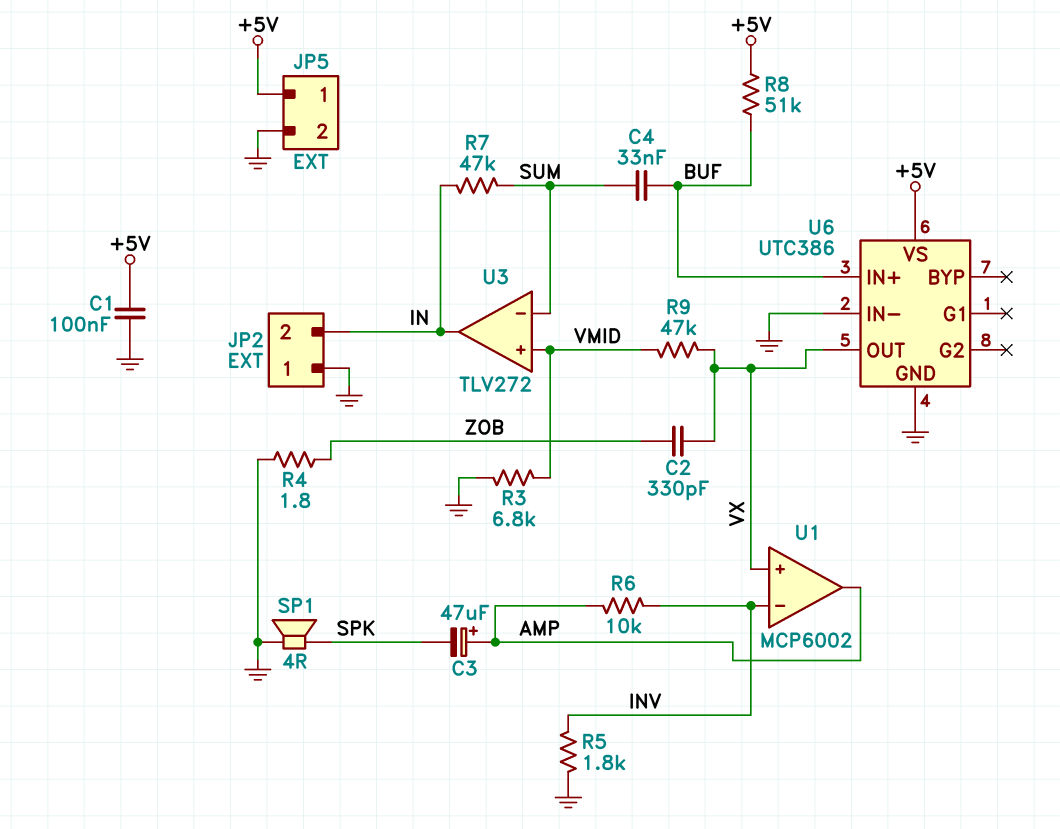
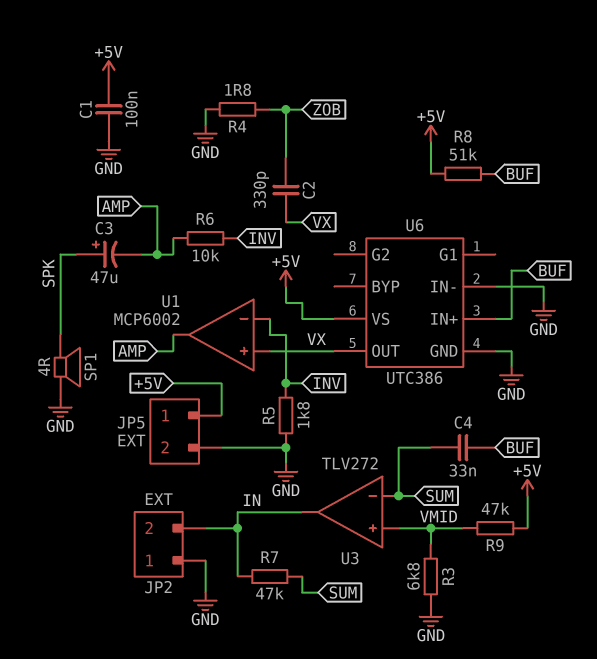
C3: 47uF (plus AMP, minus SPK) -> 47uF (plus SPK, minus AMP)
R9: 47k (VMID, VX) -> 47k (+5V, VMID)

